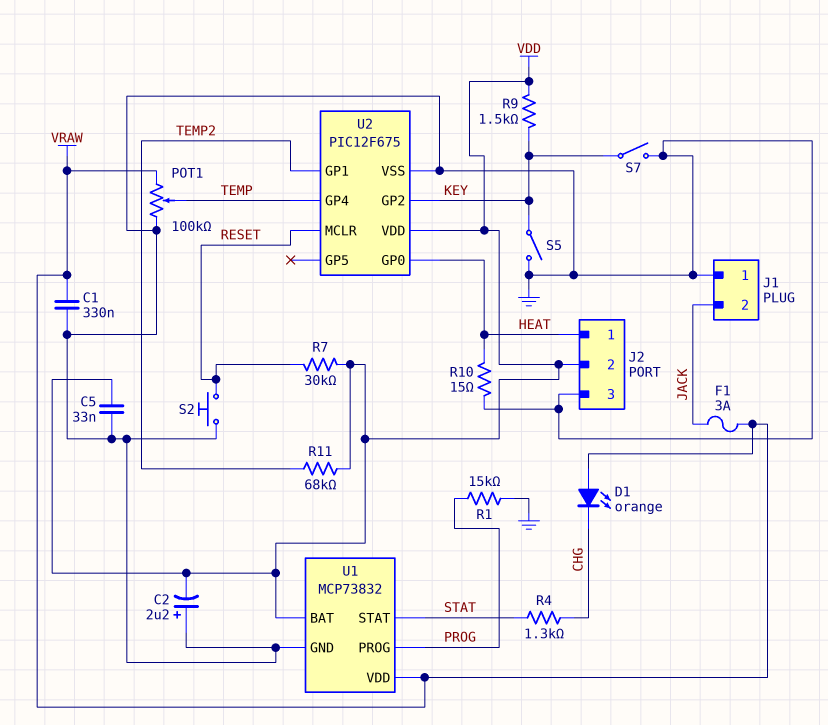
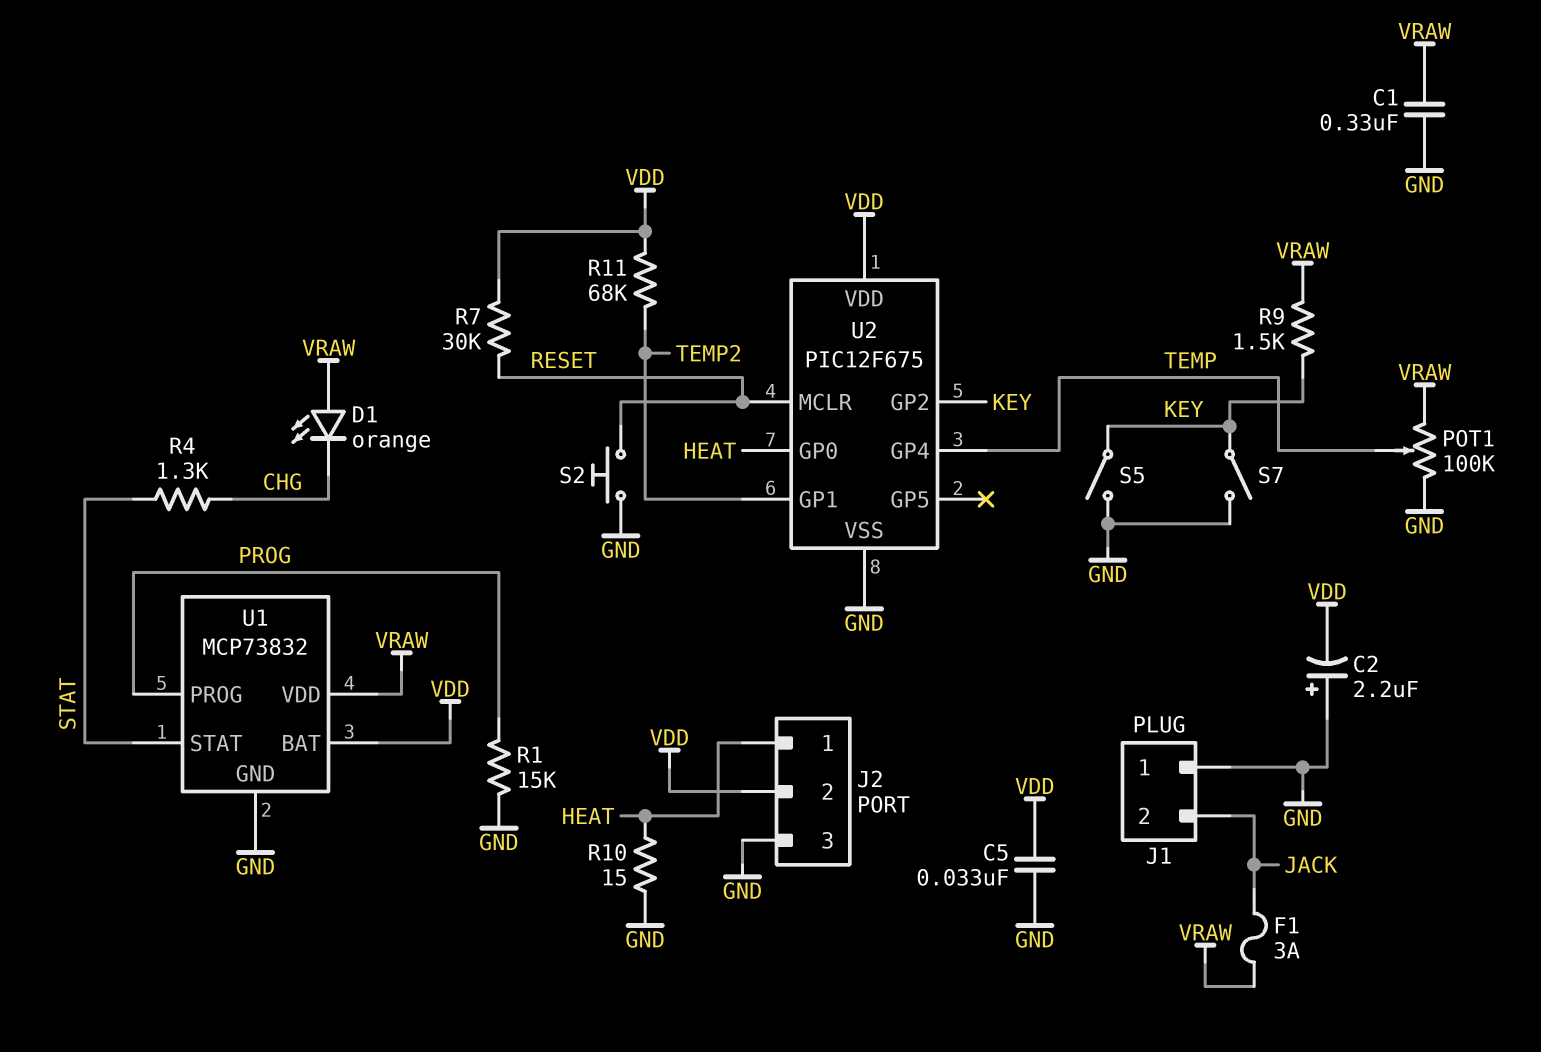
R9: 1.5k (KEY, VDD) -> 1.5k (KEY, VRAW)

